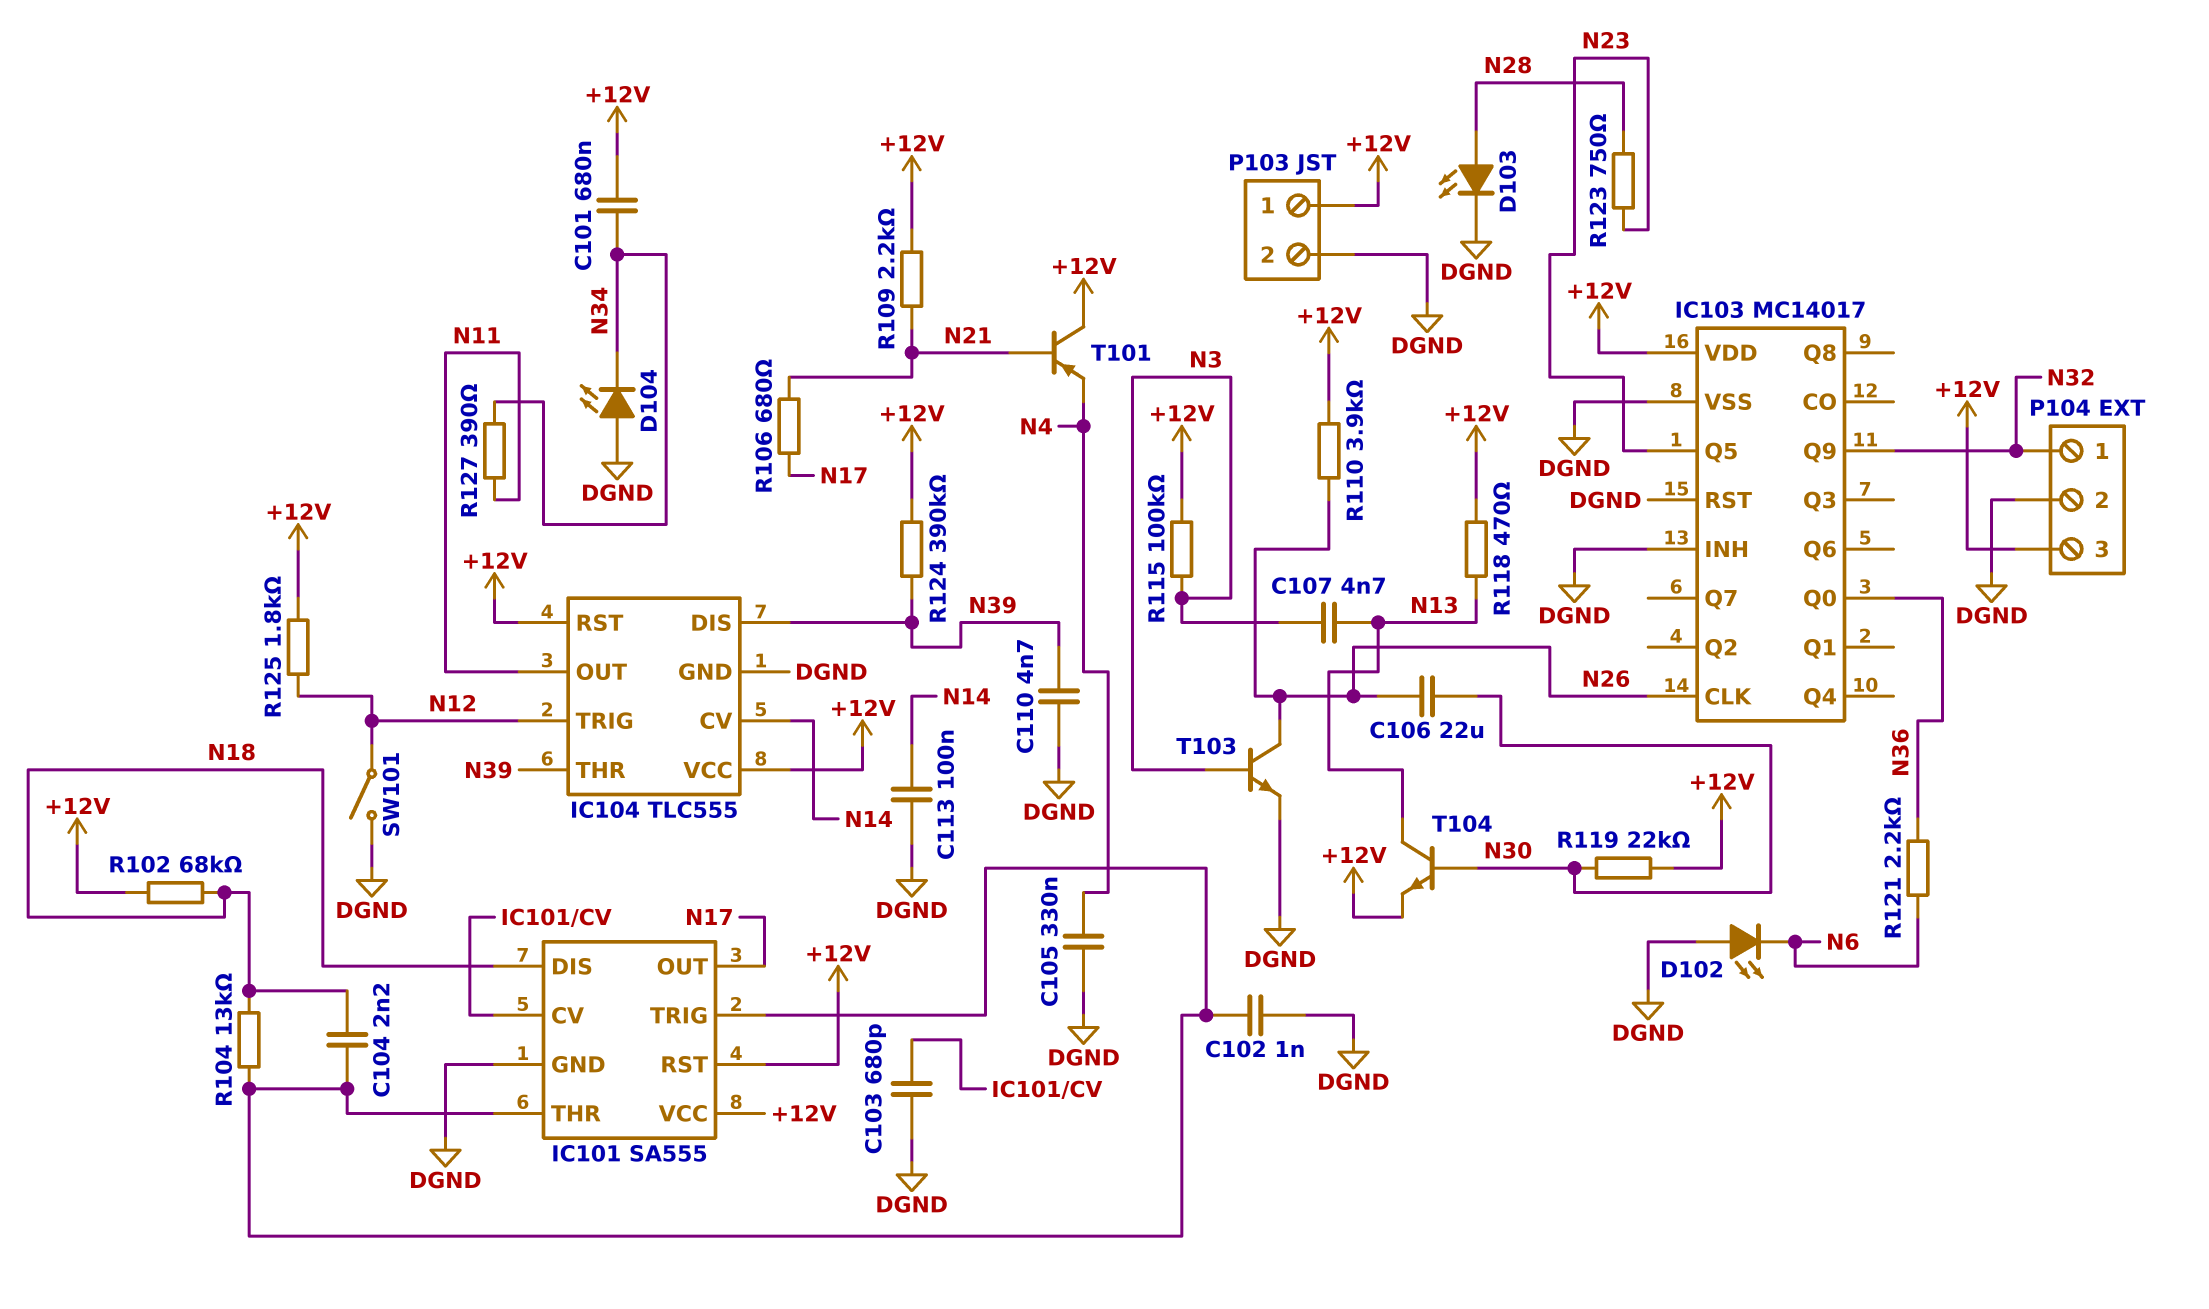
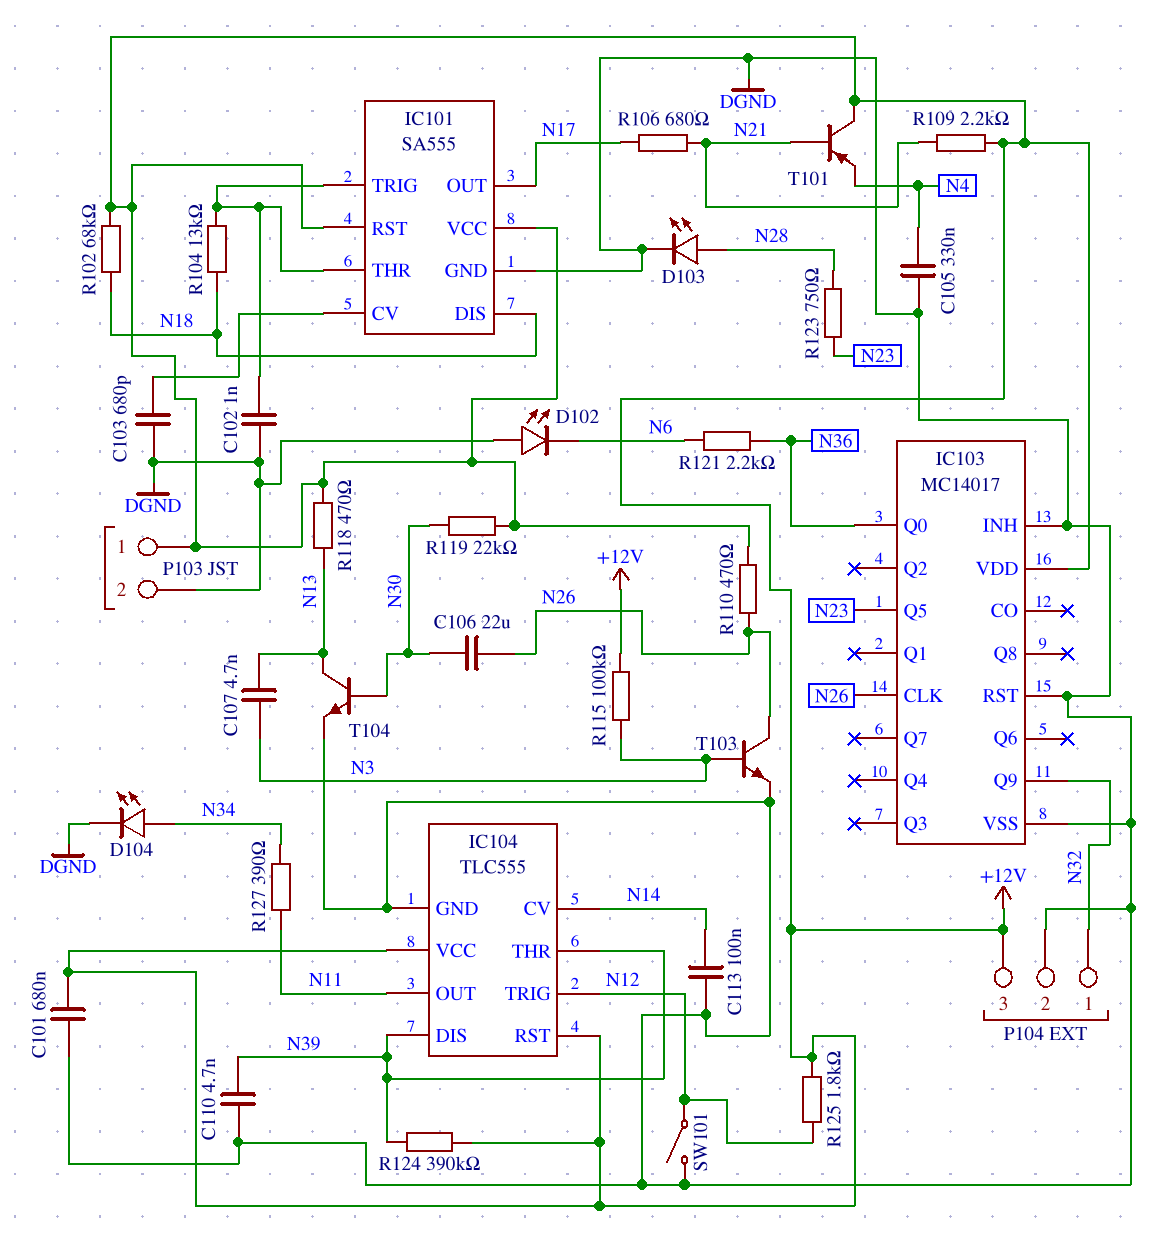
C101: 680nF (+12V, N34) -> 680nF (+12V, DGND)
C104: 2.2nF (IC101/THR, N18) -> none
D104: LED (A DGND, K N34) -> LED (A N34, K DGND)
R110: 3.9k (+12V, N26) -> 470 (+12V, N26)
T104: NPN (B N30, C N13, E +12V) -> NPN (B N30, C N13, E DGND)

